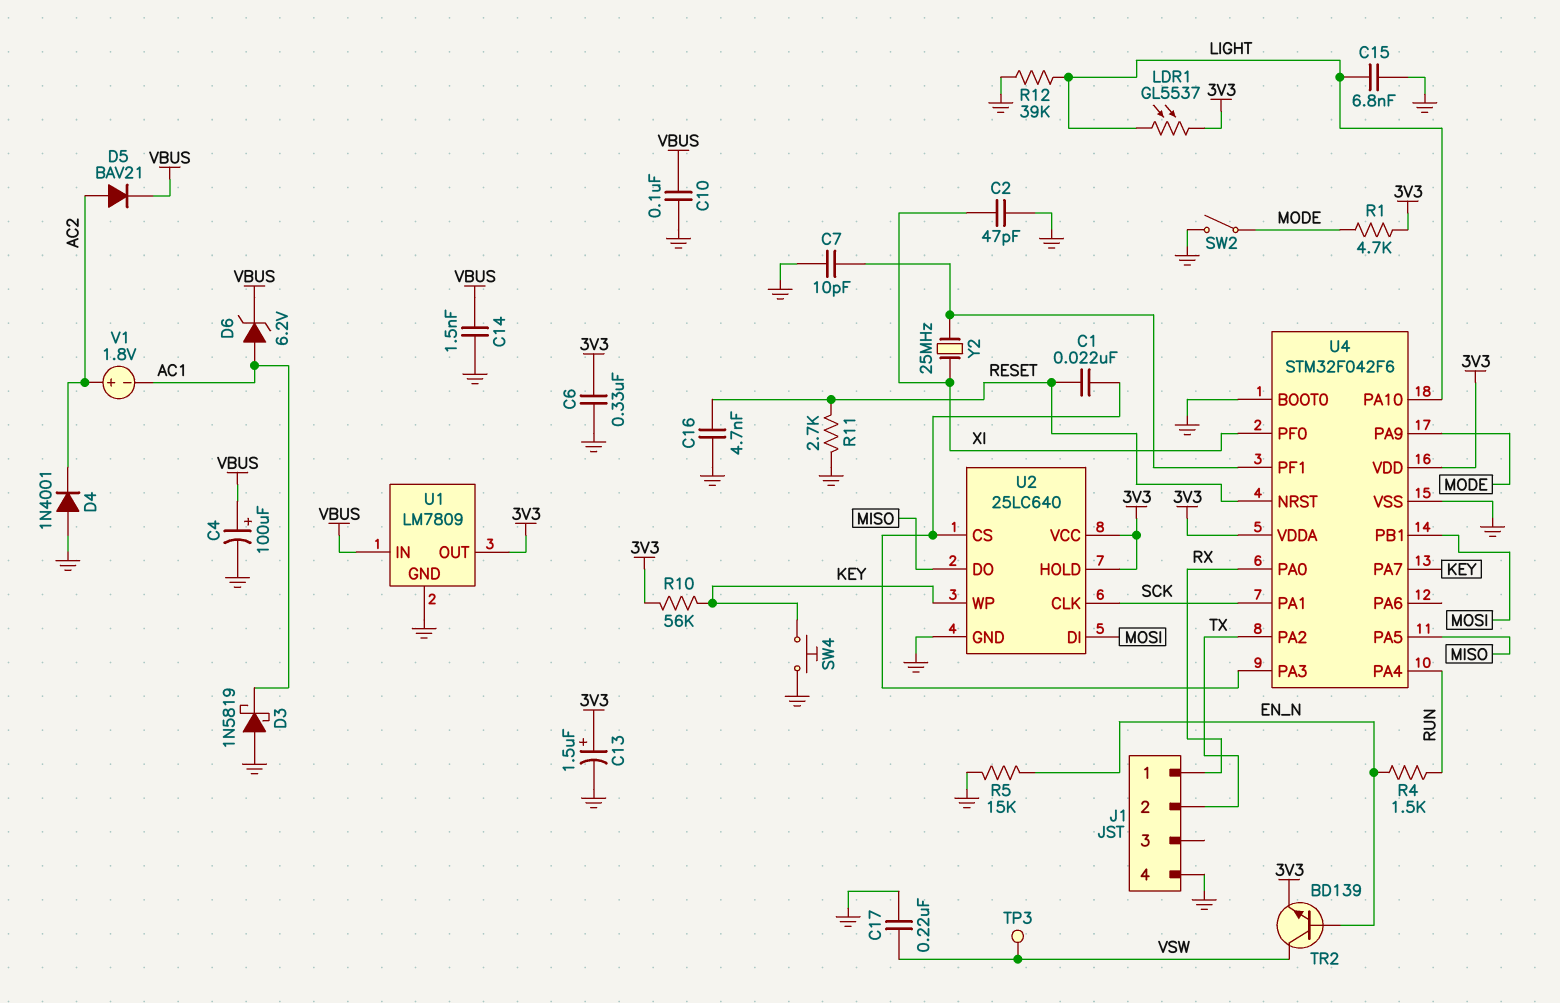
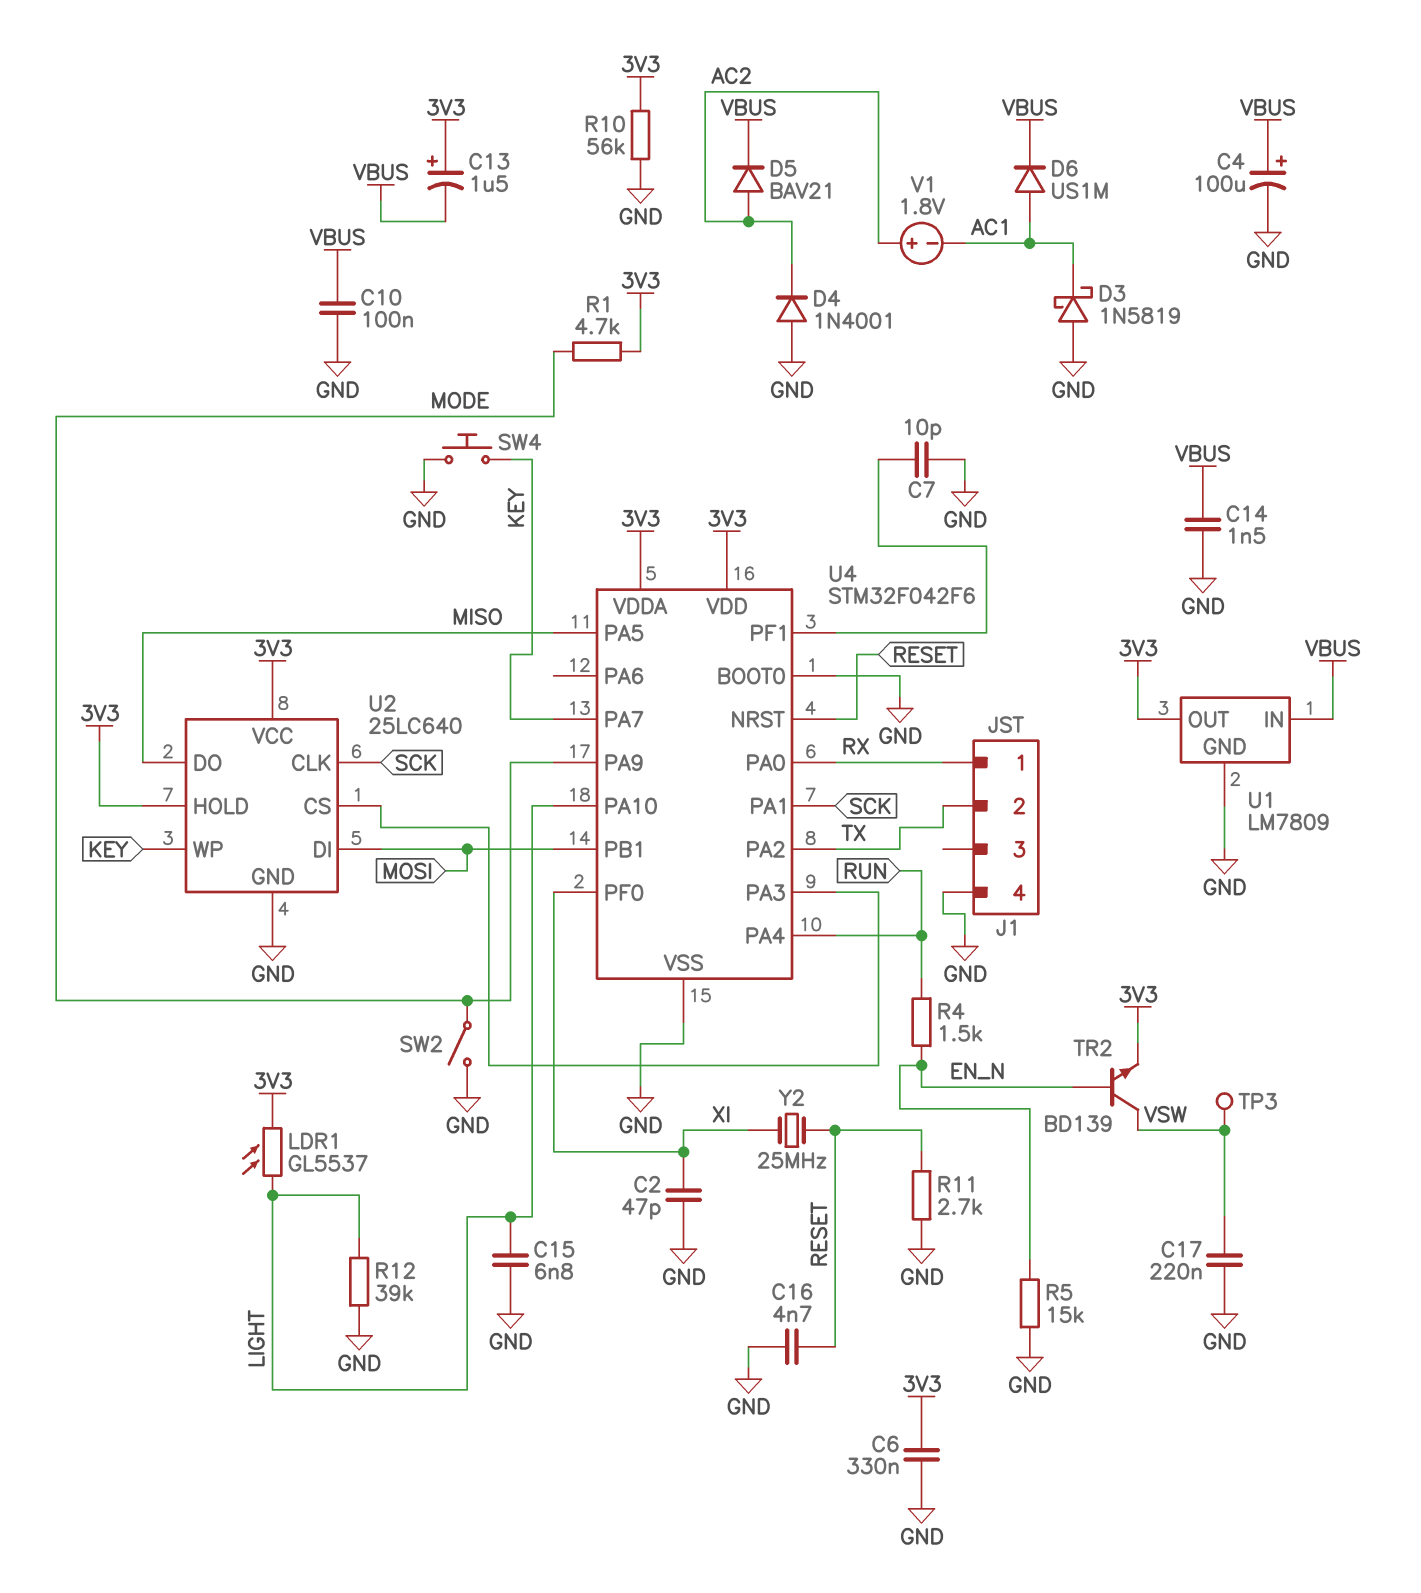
C1: 22nF (RESET, U2/CS) -> none
C13: 1.5uF (plus 3V3, minus GND) -> 1.5uF (plus 3V3, minus VBUS)
D6: zener 6.2V (A AC1, K VBUS) -> diode US1M (A AC1, K VBUS)
R10: 56k (3V3, KEY) -> 56k (3V3, GND)
Y2: 25MHz (U4/PF1, XI) -> 25MHz (RESET, XI)

